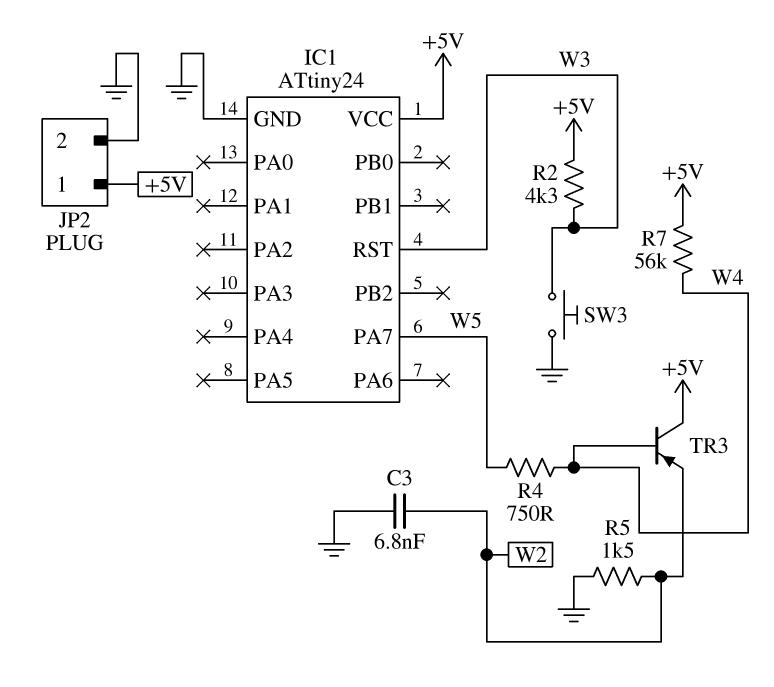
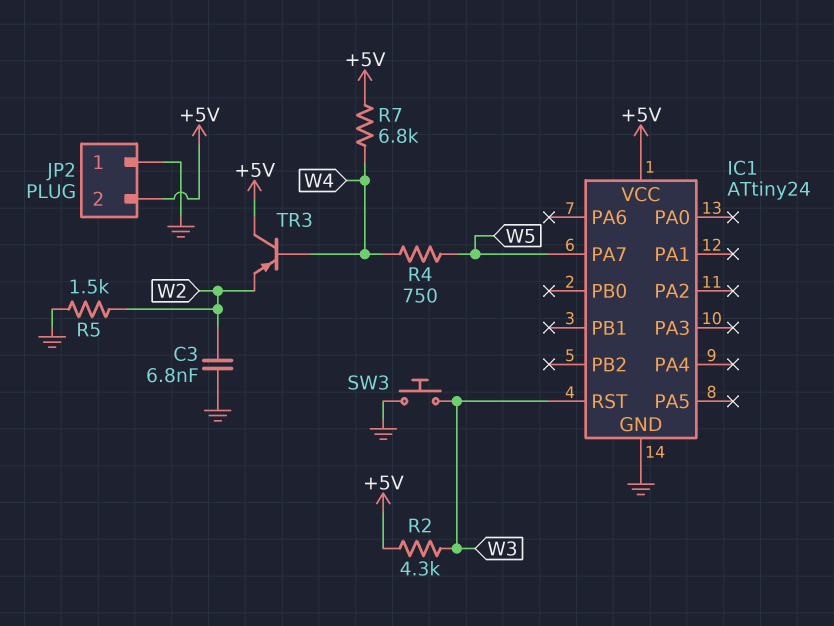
JP2 pin 1: +5V -> GND
JP2 pin 2: GND -> +5V
R7: 56k (+5V, W4) -> 6.8k (+5V, W4)

